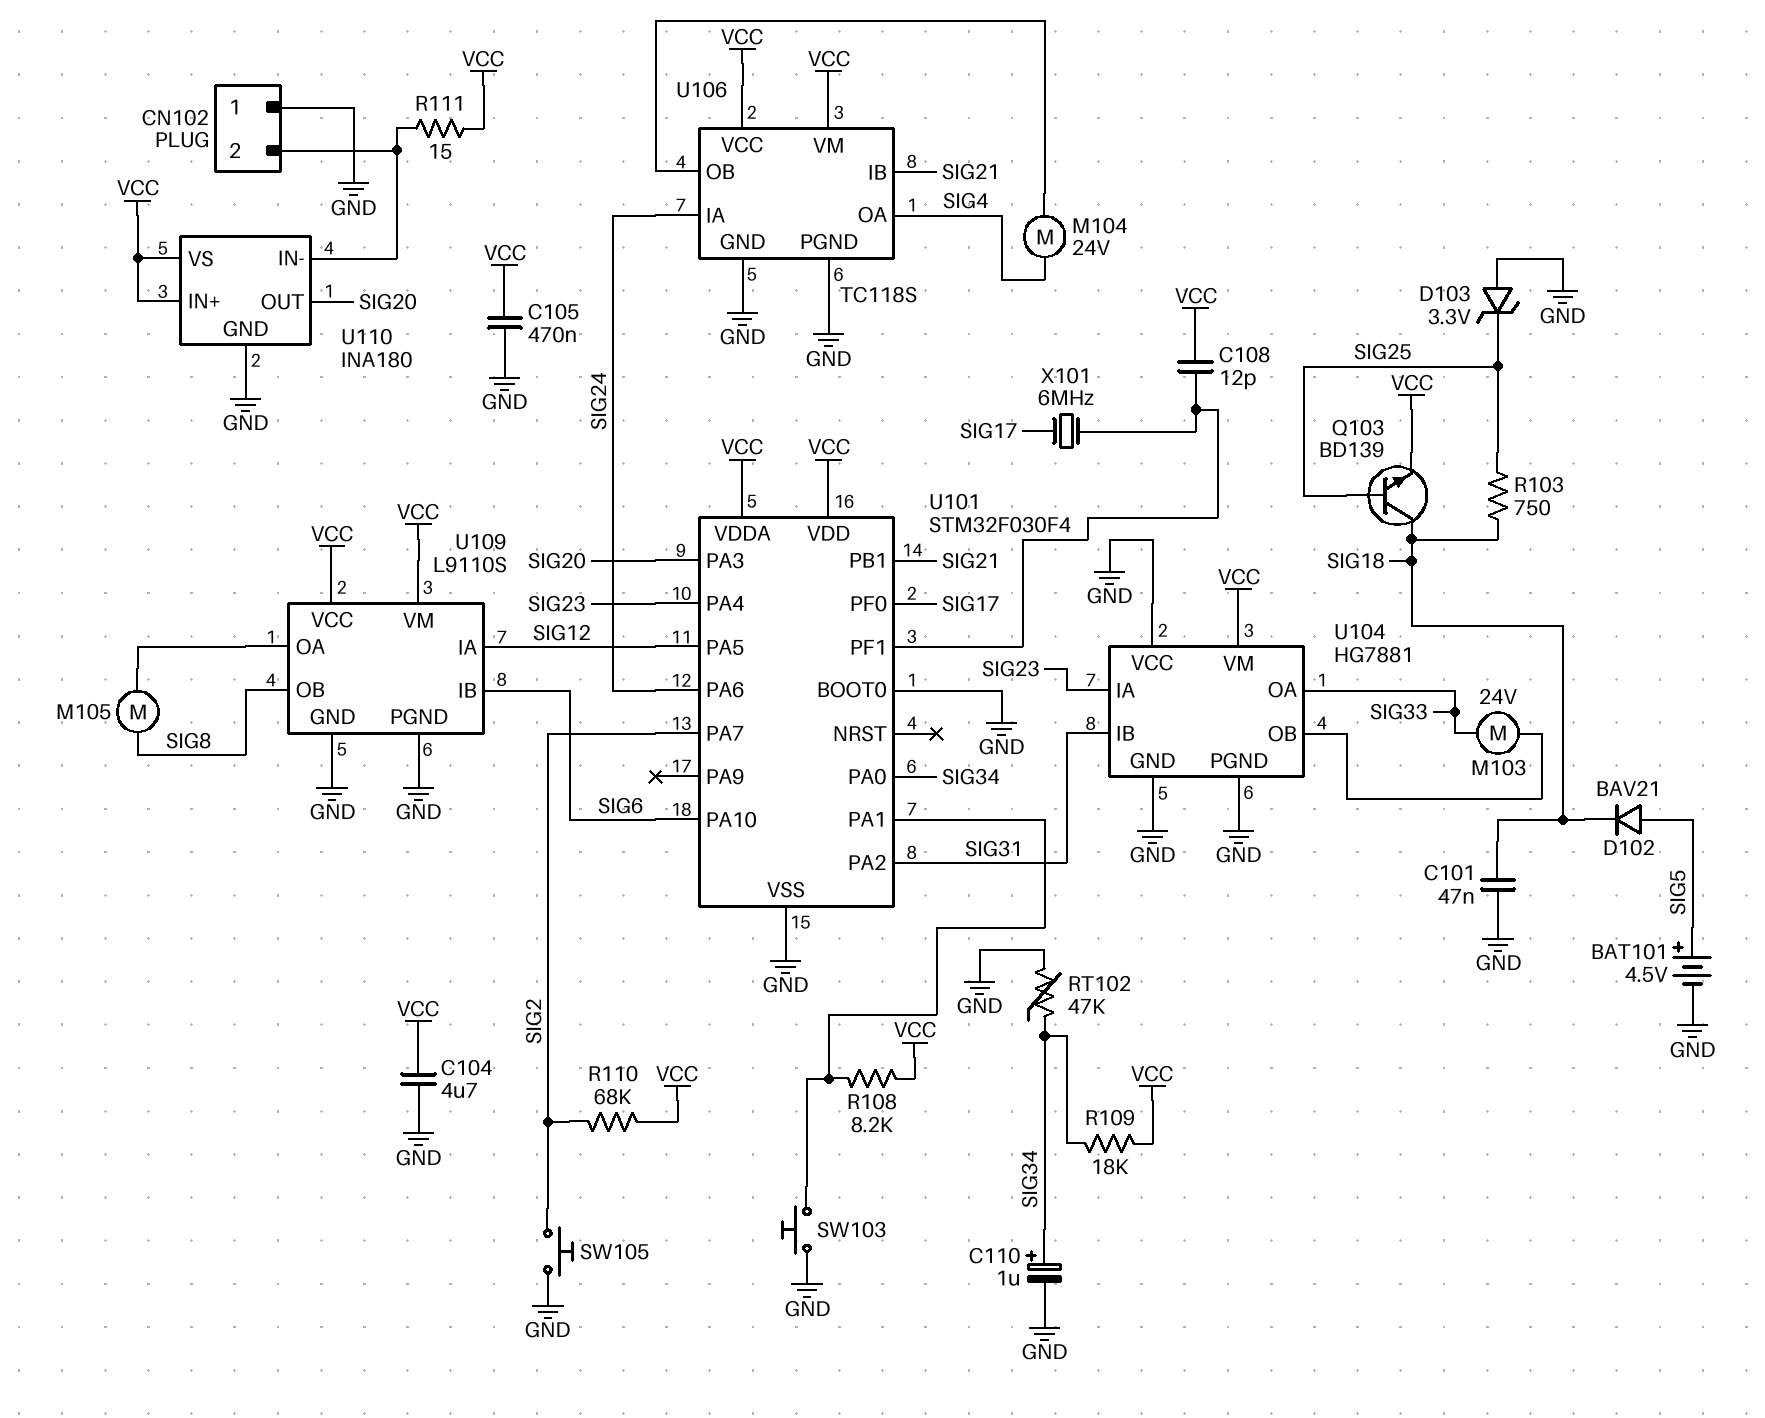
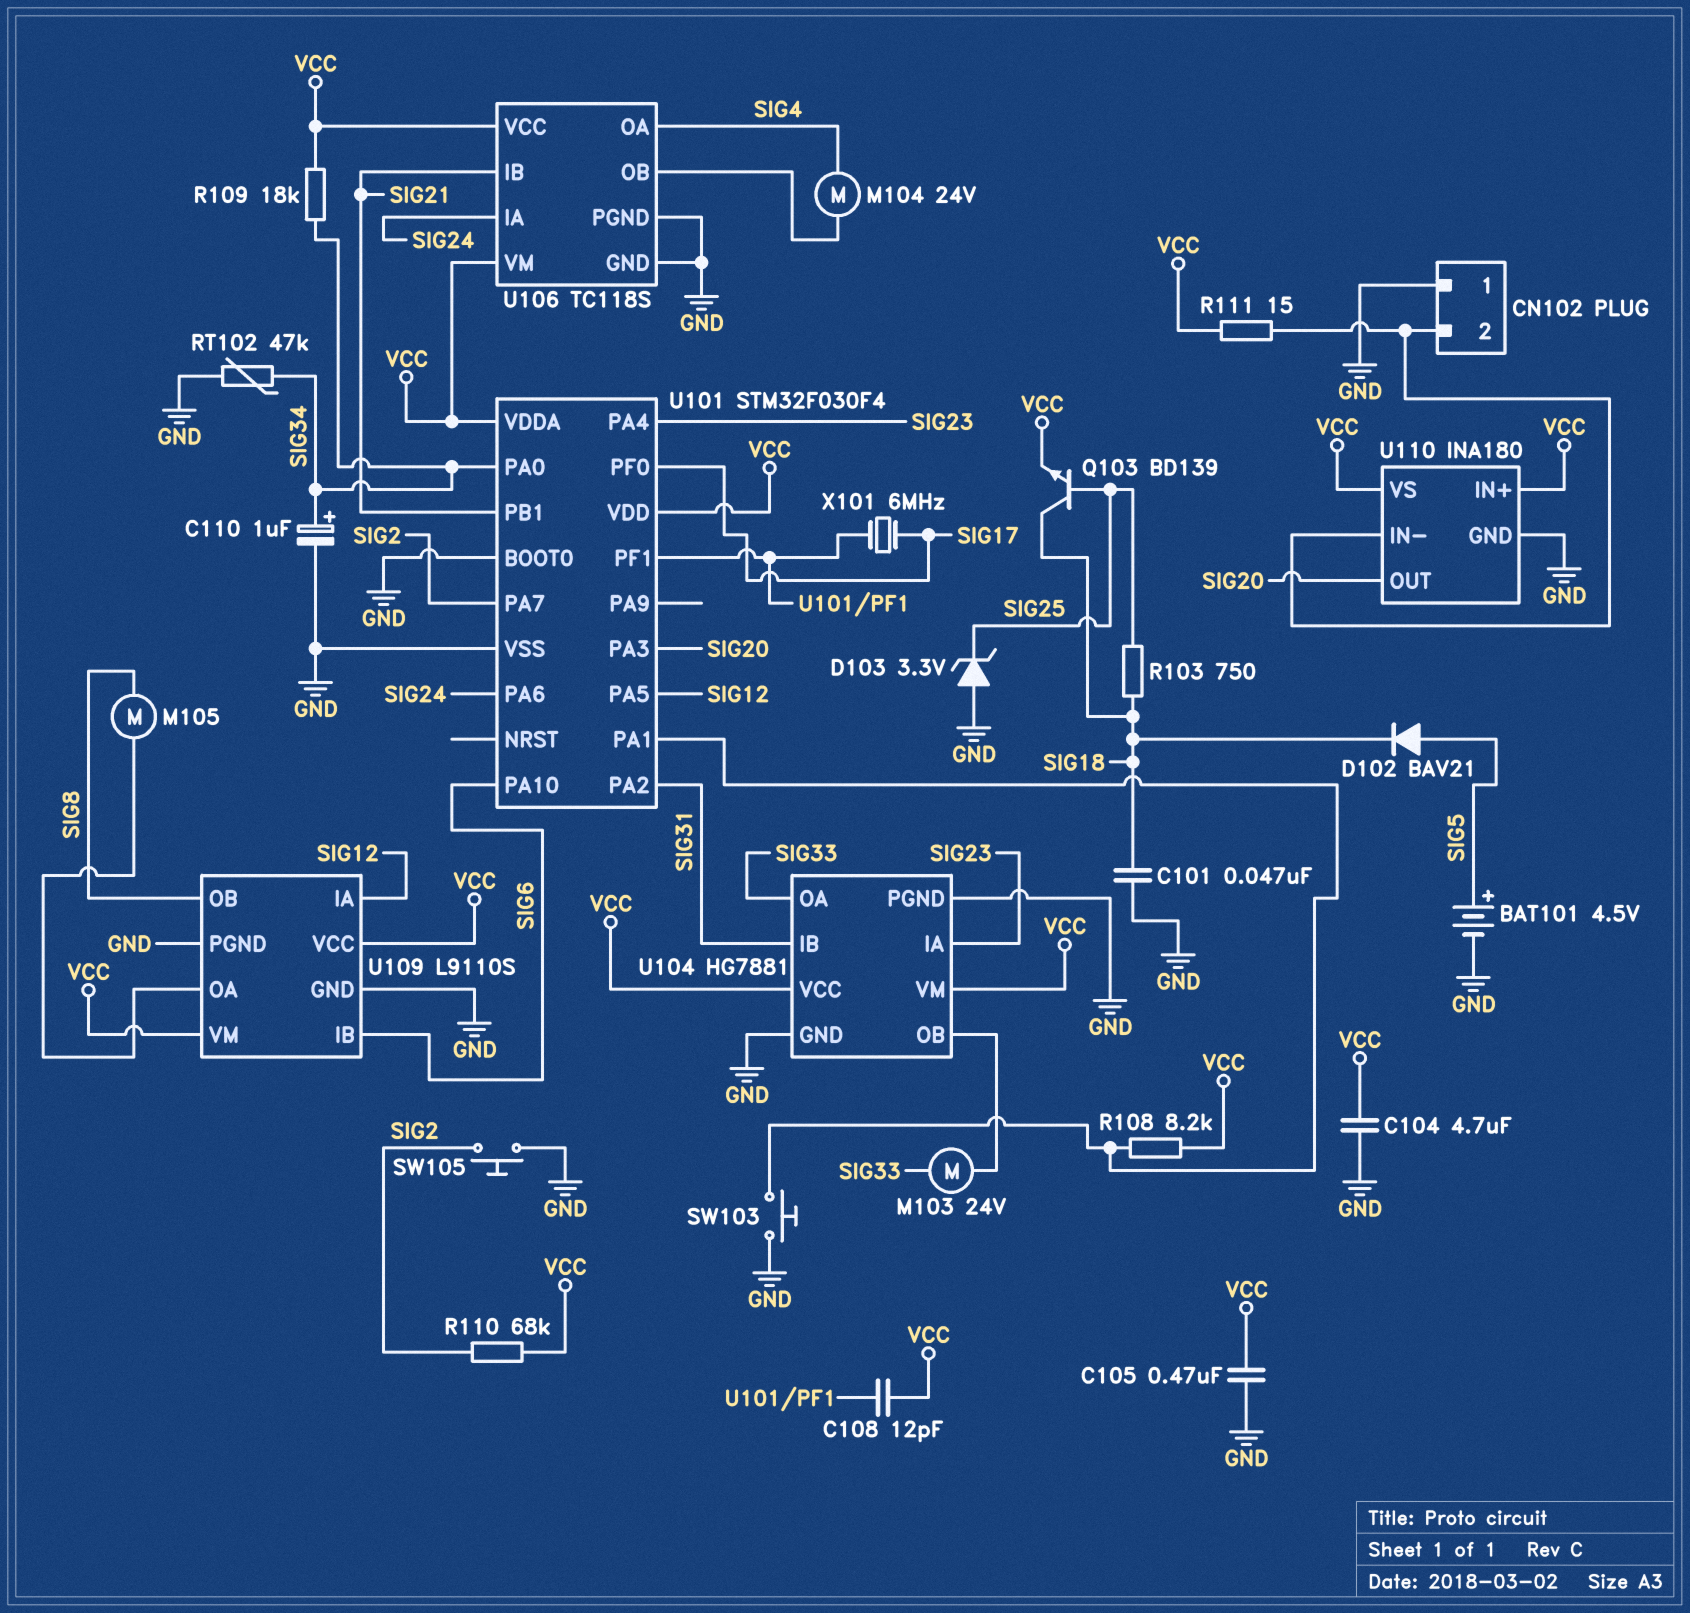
U104 pin VCC: GND -> VCC

